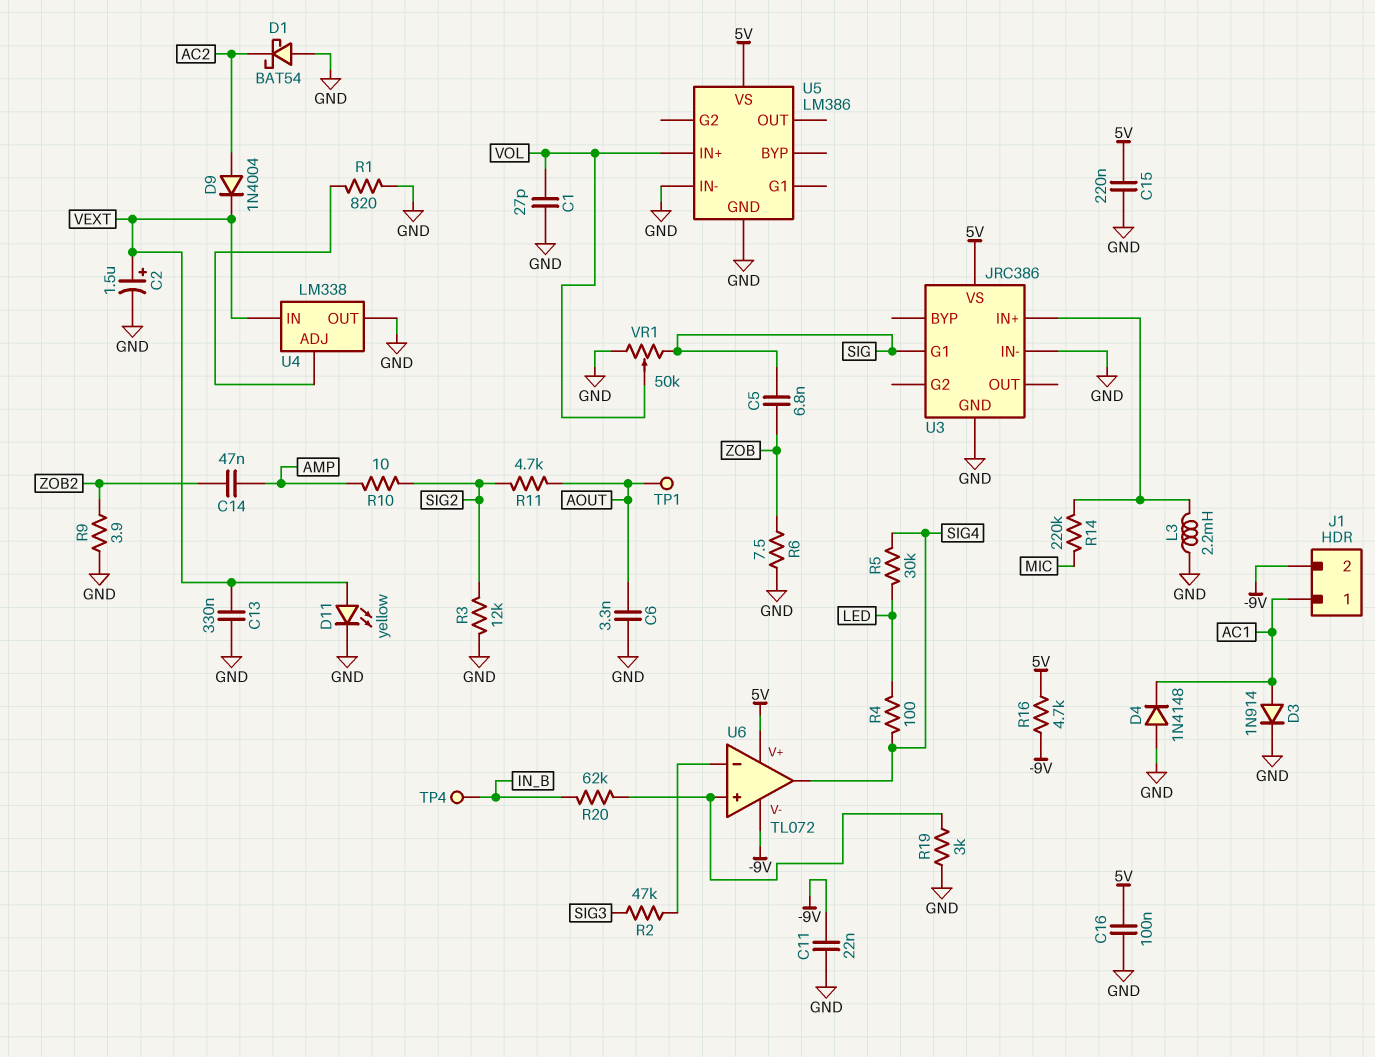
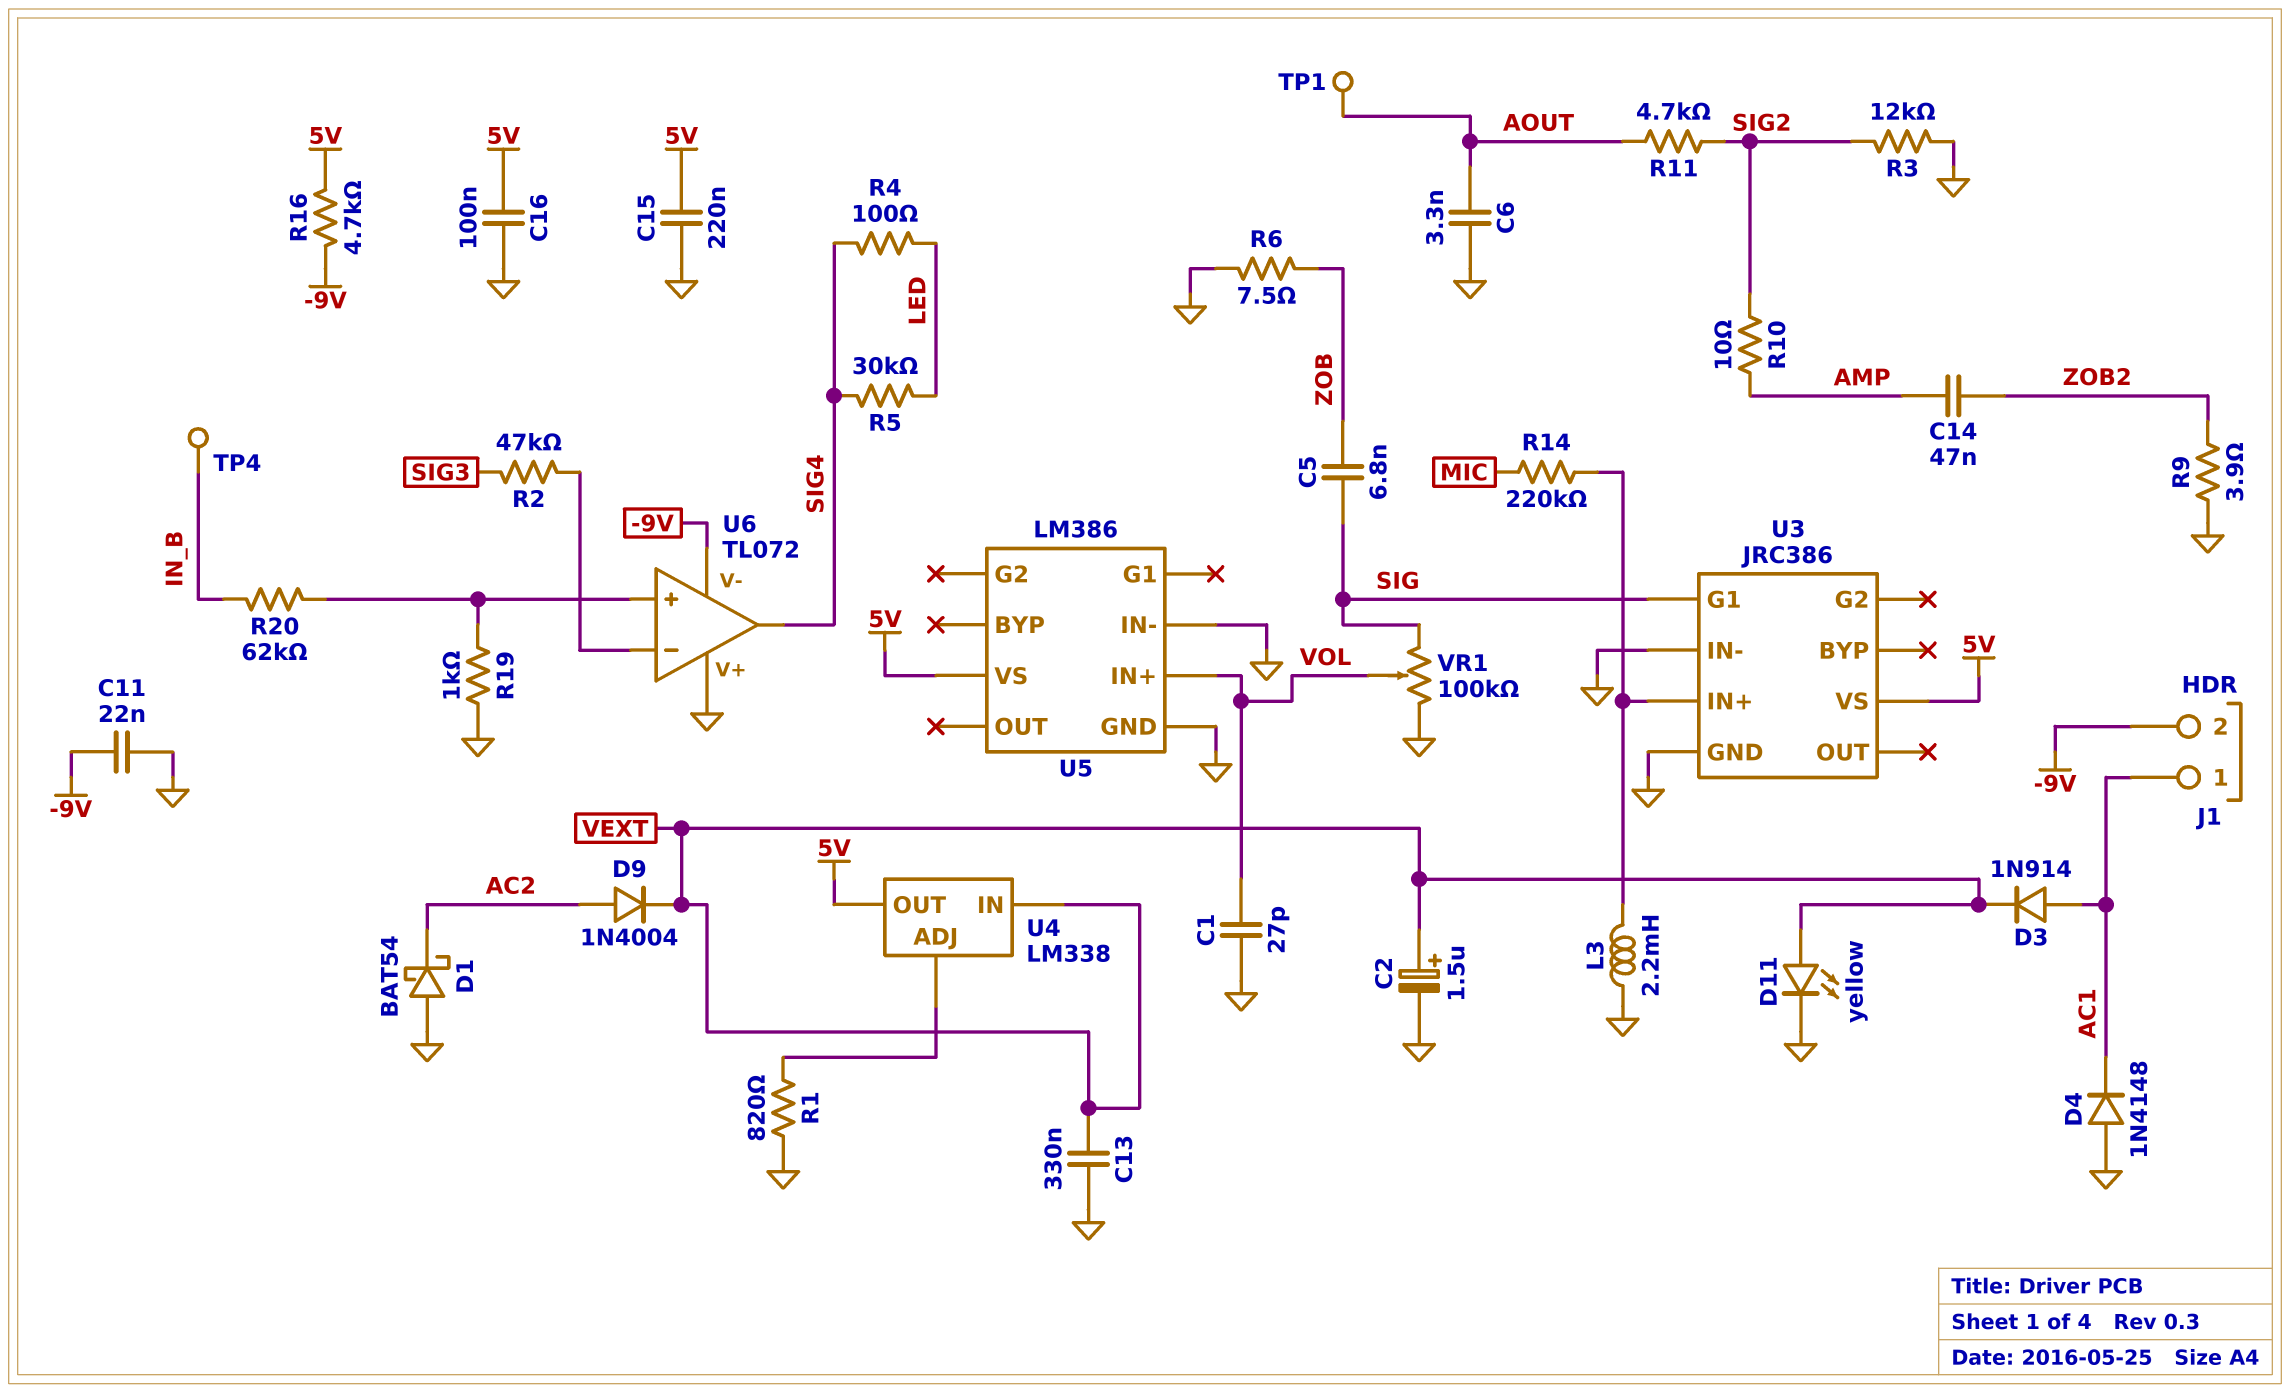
D3: diode 1N914 (A AC1, K GND) -> diode 1N914 (A AC1, K VEXT)
R19: 3k (GND, U6/in+) -> 1k (GND, U6/in+)
U4 pin OUT: GND -> 5V
U6 pin V+: 5V -> GND
VR1: 50k (GND, SIG, wiper VOL) -> 100k (GND, SIG, wiper VOL)

